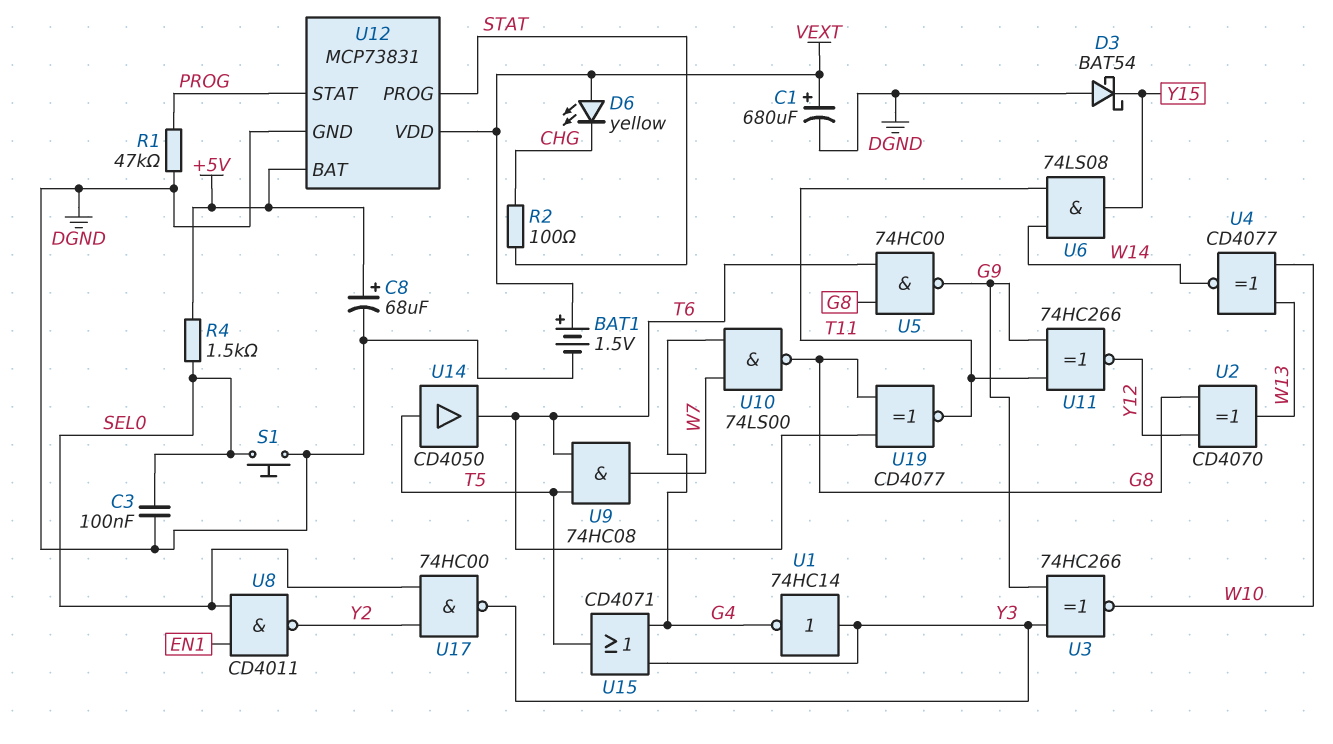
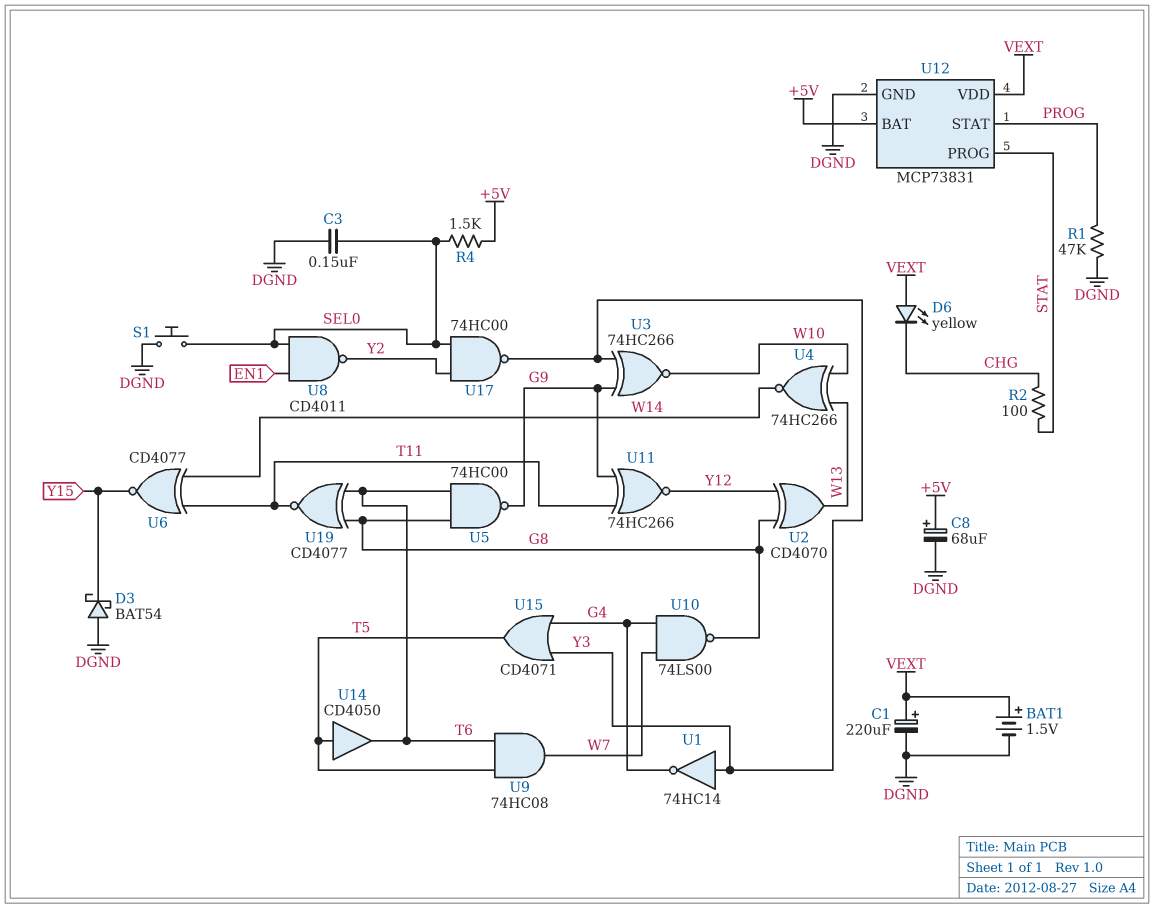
C1: 680uF (plus VEXT, minus DGND) -> 220uF (plus VEXT, minus DGND)
C3: 100nF (DGND, SEL0) -> 150nF (DGND, SEL0)
U4: XNOR CD4077 (in W10, in W13, out W14) -> XNOR 74HC266 (in W10, in W13, out W14)
U6: AND 74LS08 (in T11, in W14, out Y15) -> XNOR CD4077 (in T11, in W14, out Y15)

